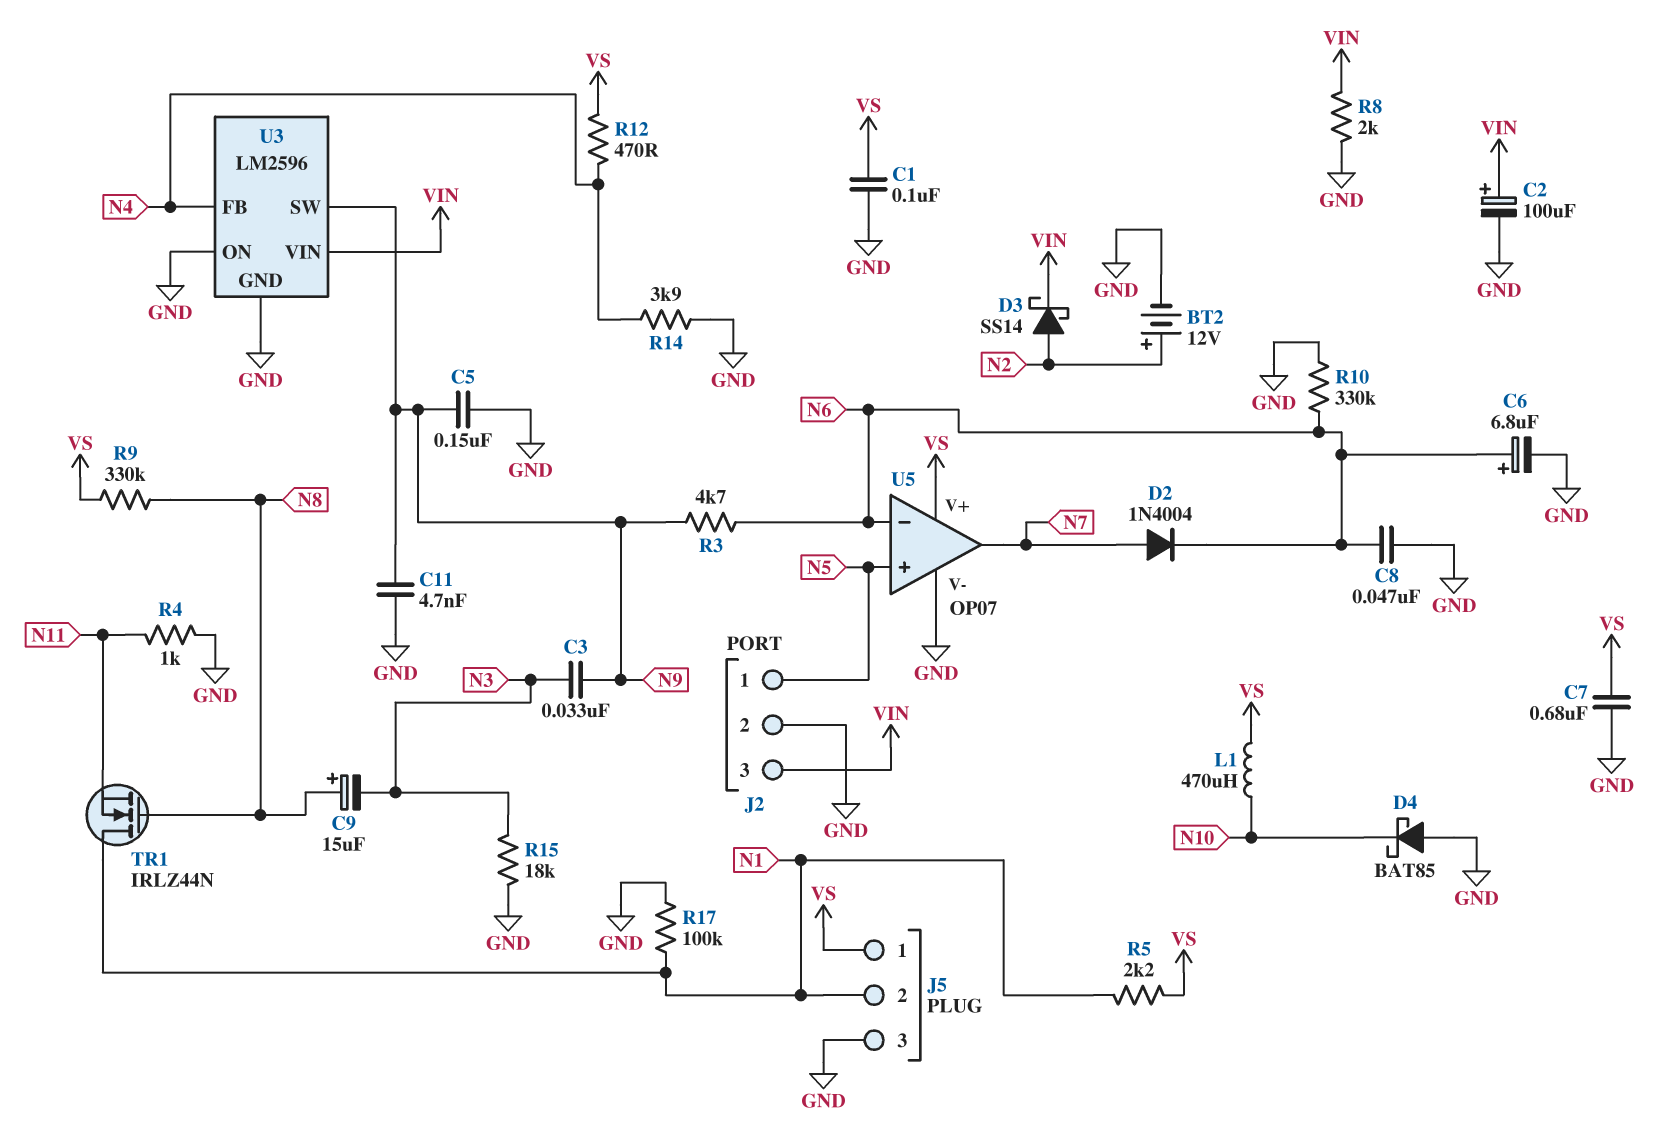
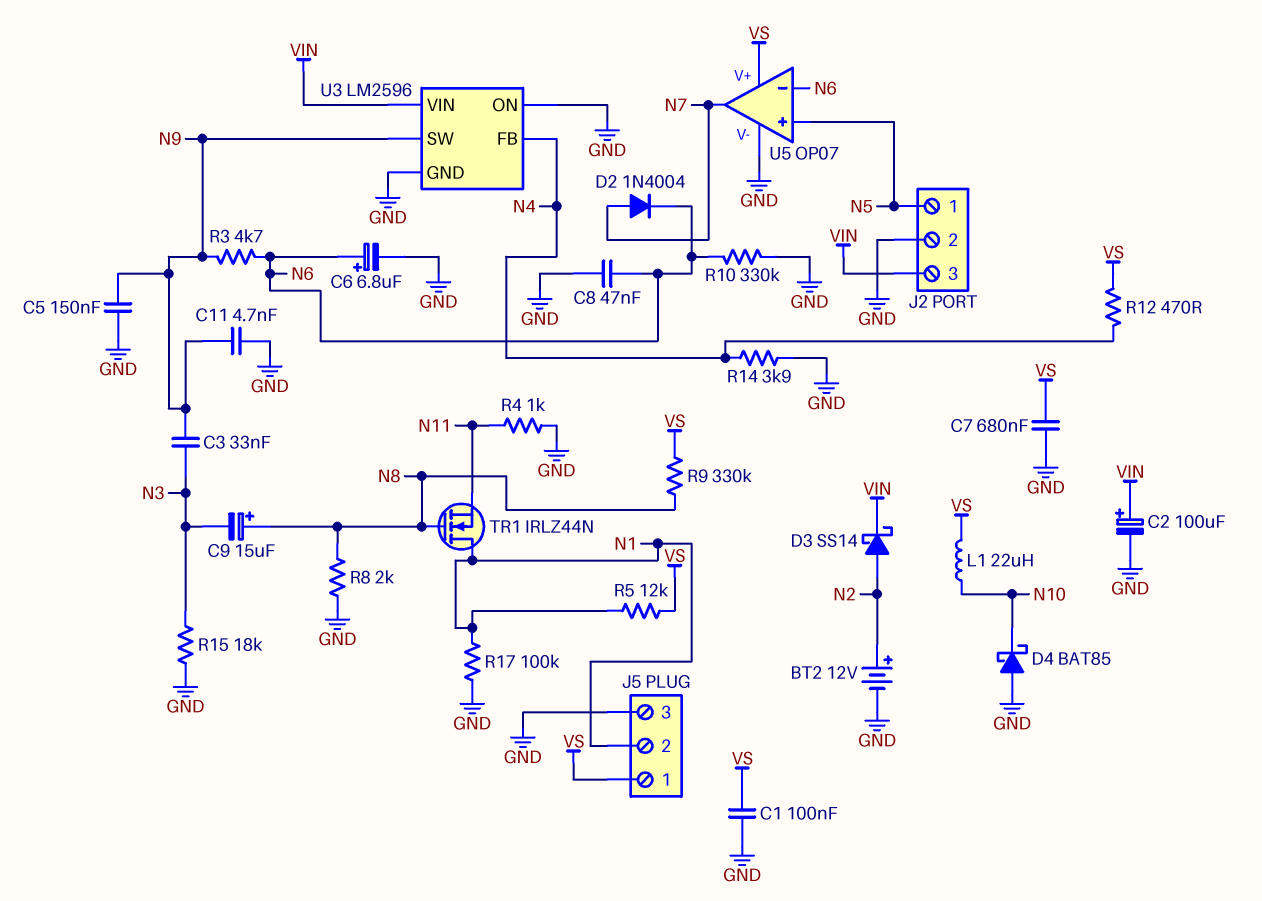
L1: 470uH (N10, VS) -> 22uH (N10, VS)
R5: 2.2k (N1, VS) -> 12k (N1, VS)
R8: 2k (GND, VIN) -> 2k (GND, N8)

